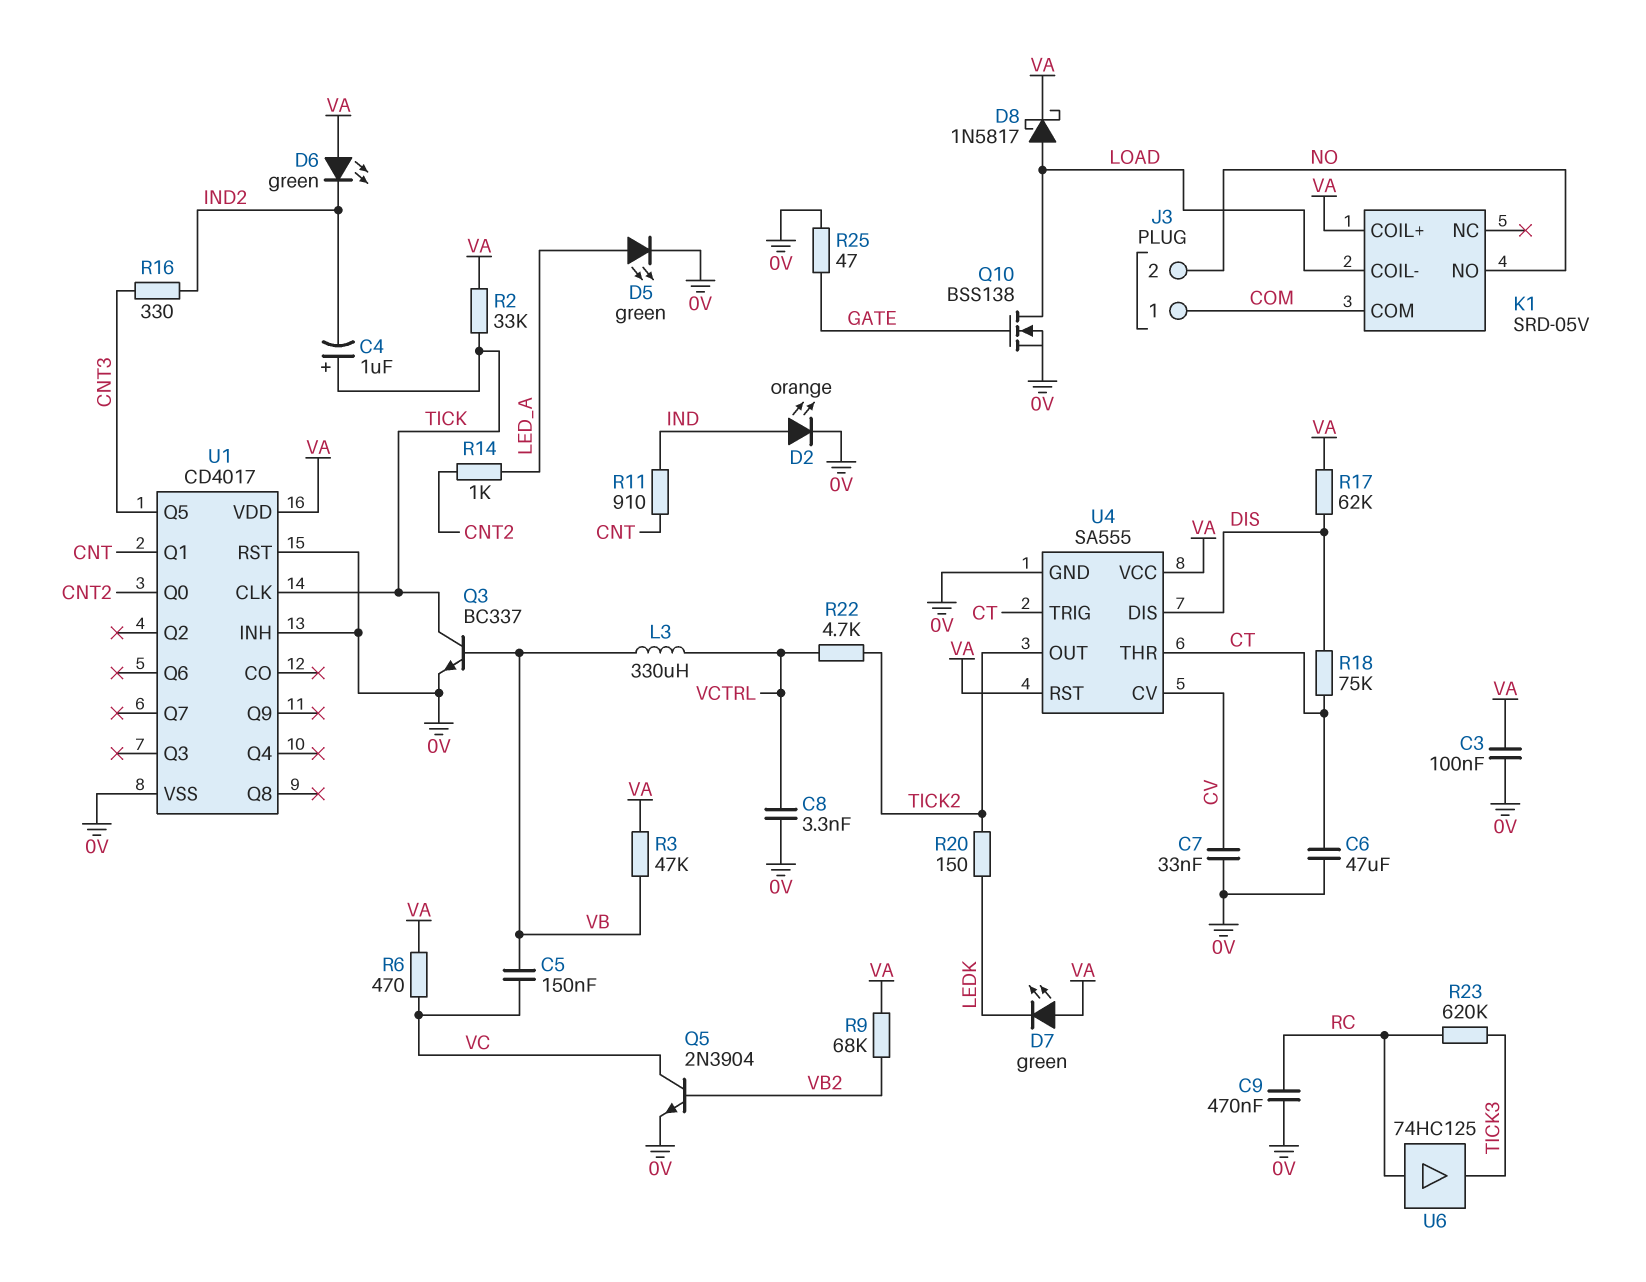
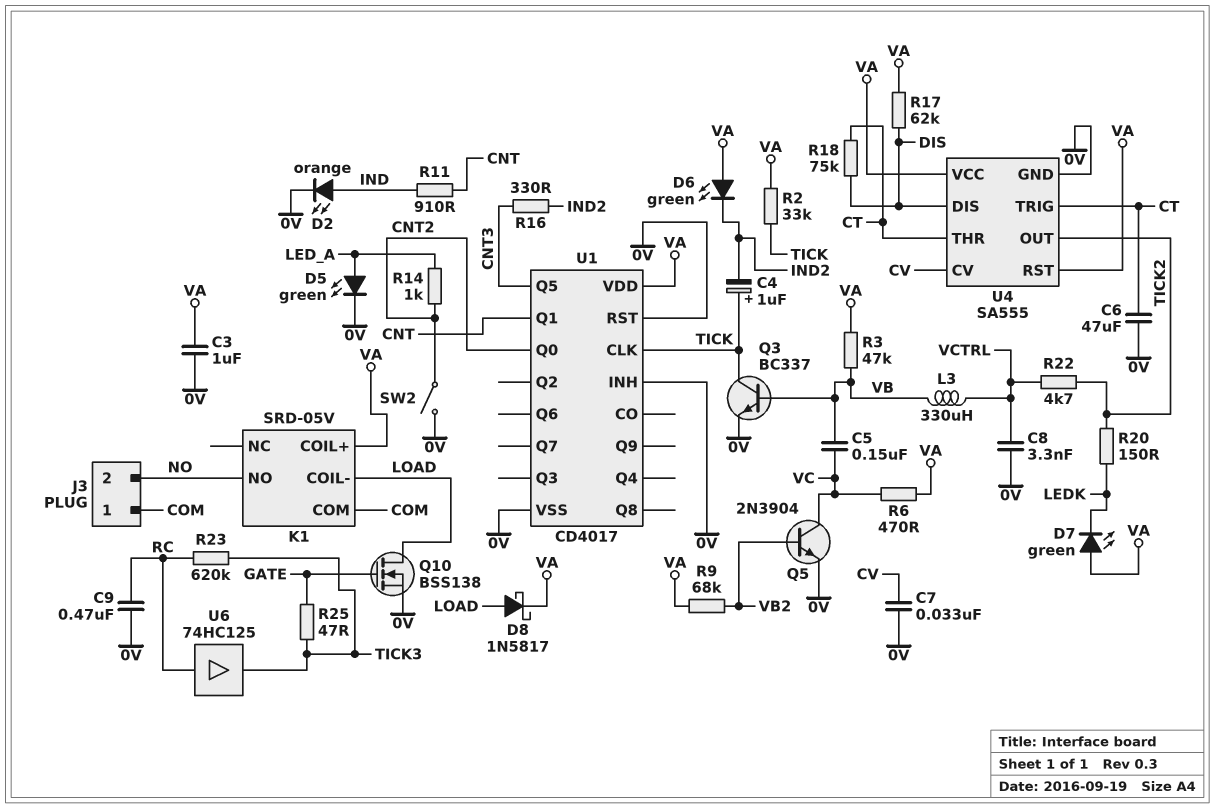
C3: 100nF (0V, VA) -> 1uF (0V, VA)
R25: 47 (0V, GATE) -> 47 (GATE, TICK3)
SW2: none -> switch (0V, CNT2)

